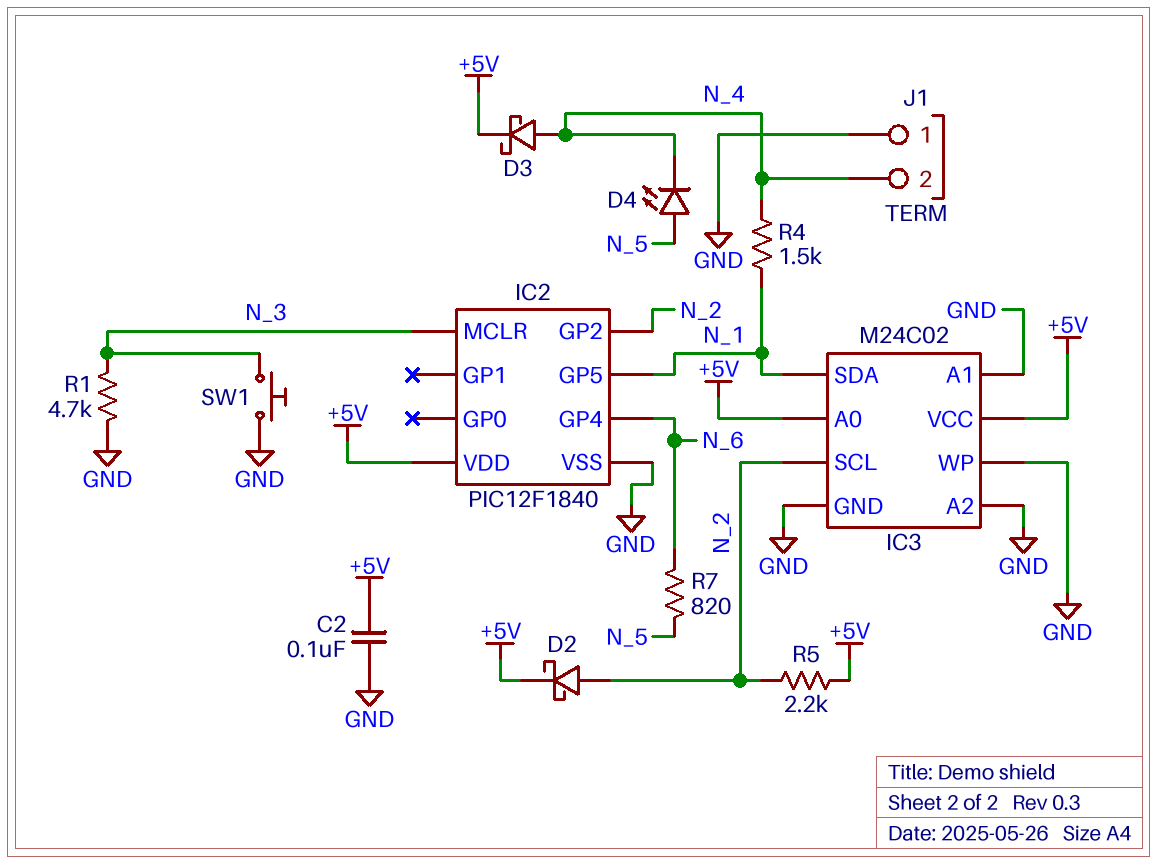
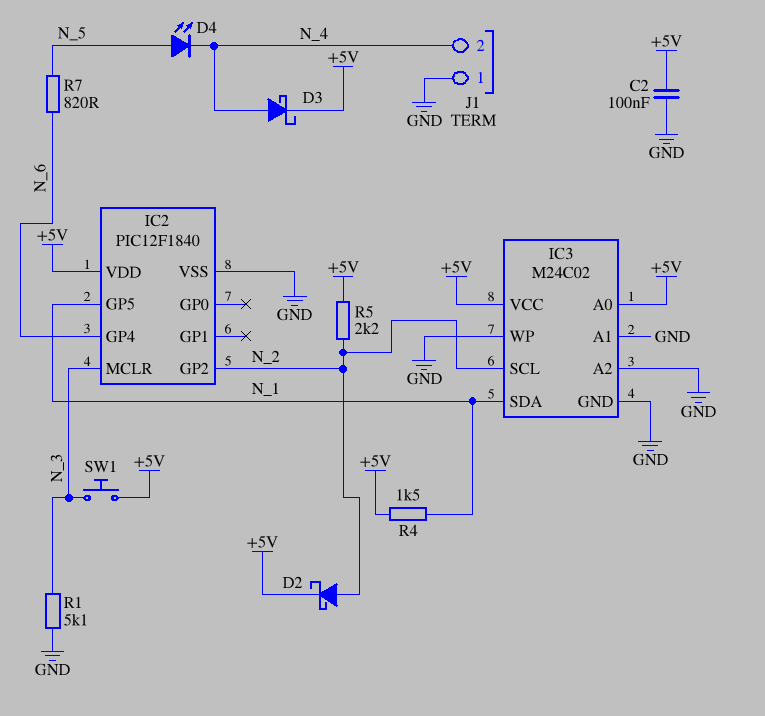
R1: 4.7k (GND, N_3) -> 5.1k (GND, N_3)
R4: 1.5k (N_1, N_4) -> 1.5k (+5V, N_1)
SW1: button (GND, N_3) -> button (+5V, N_3)

